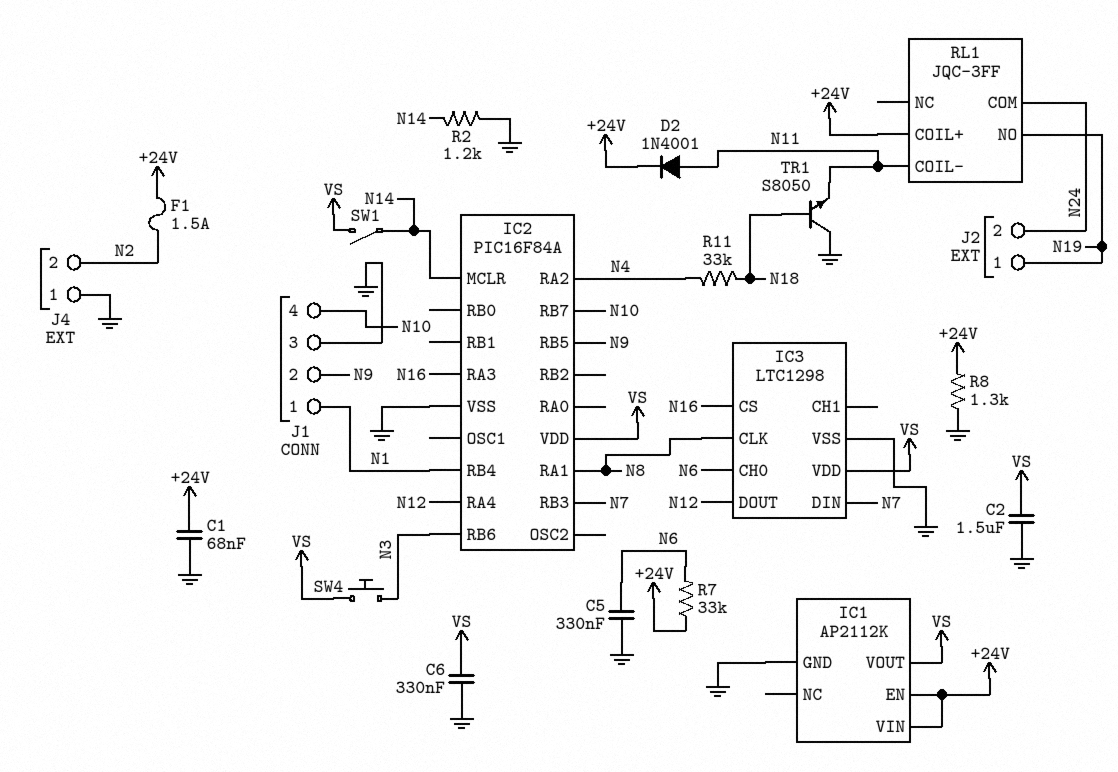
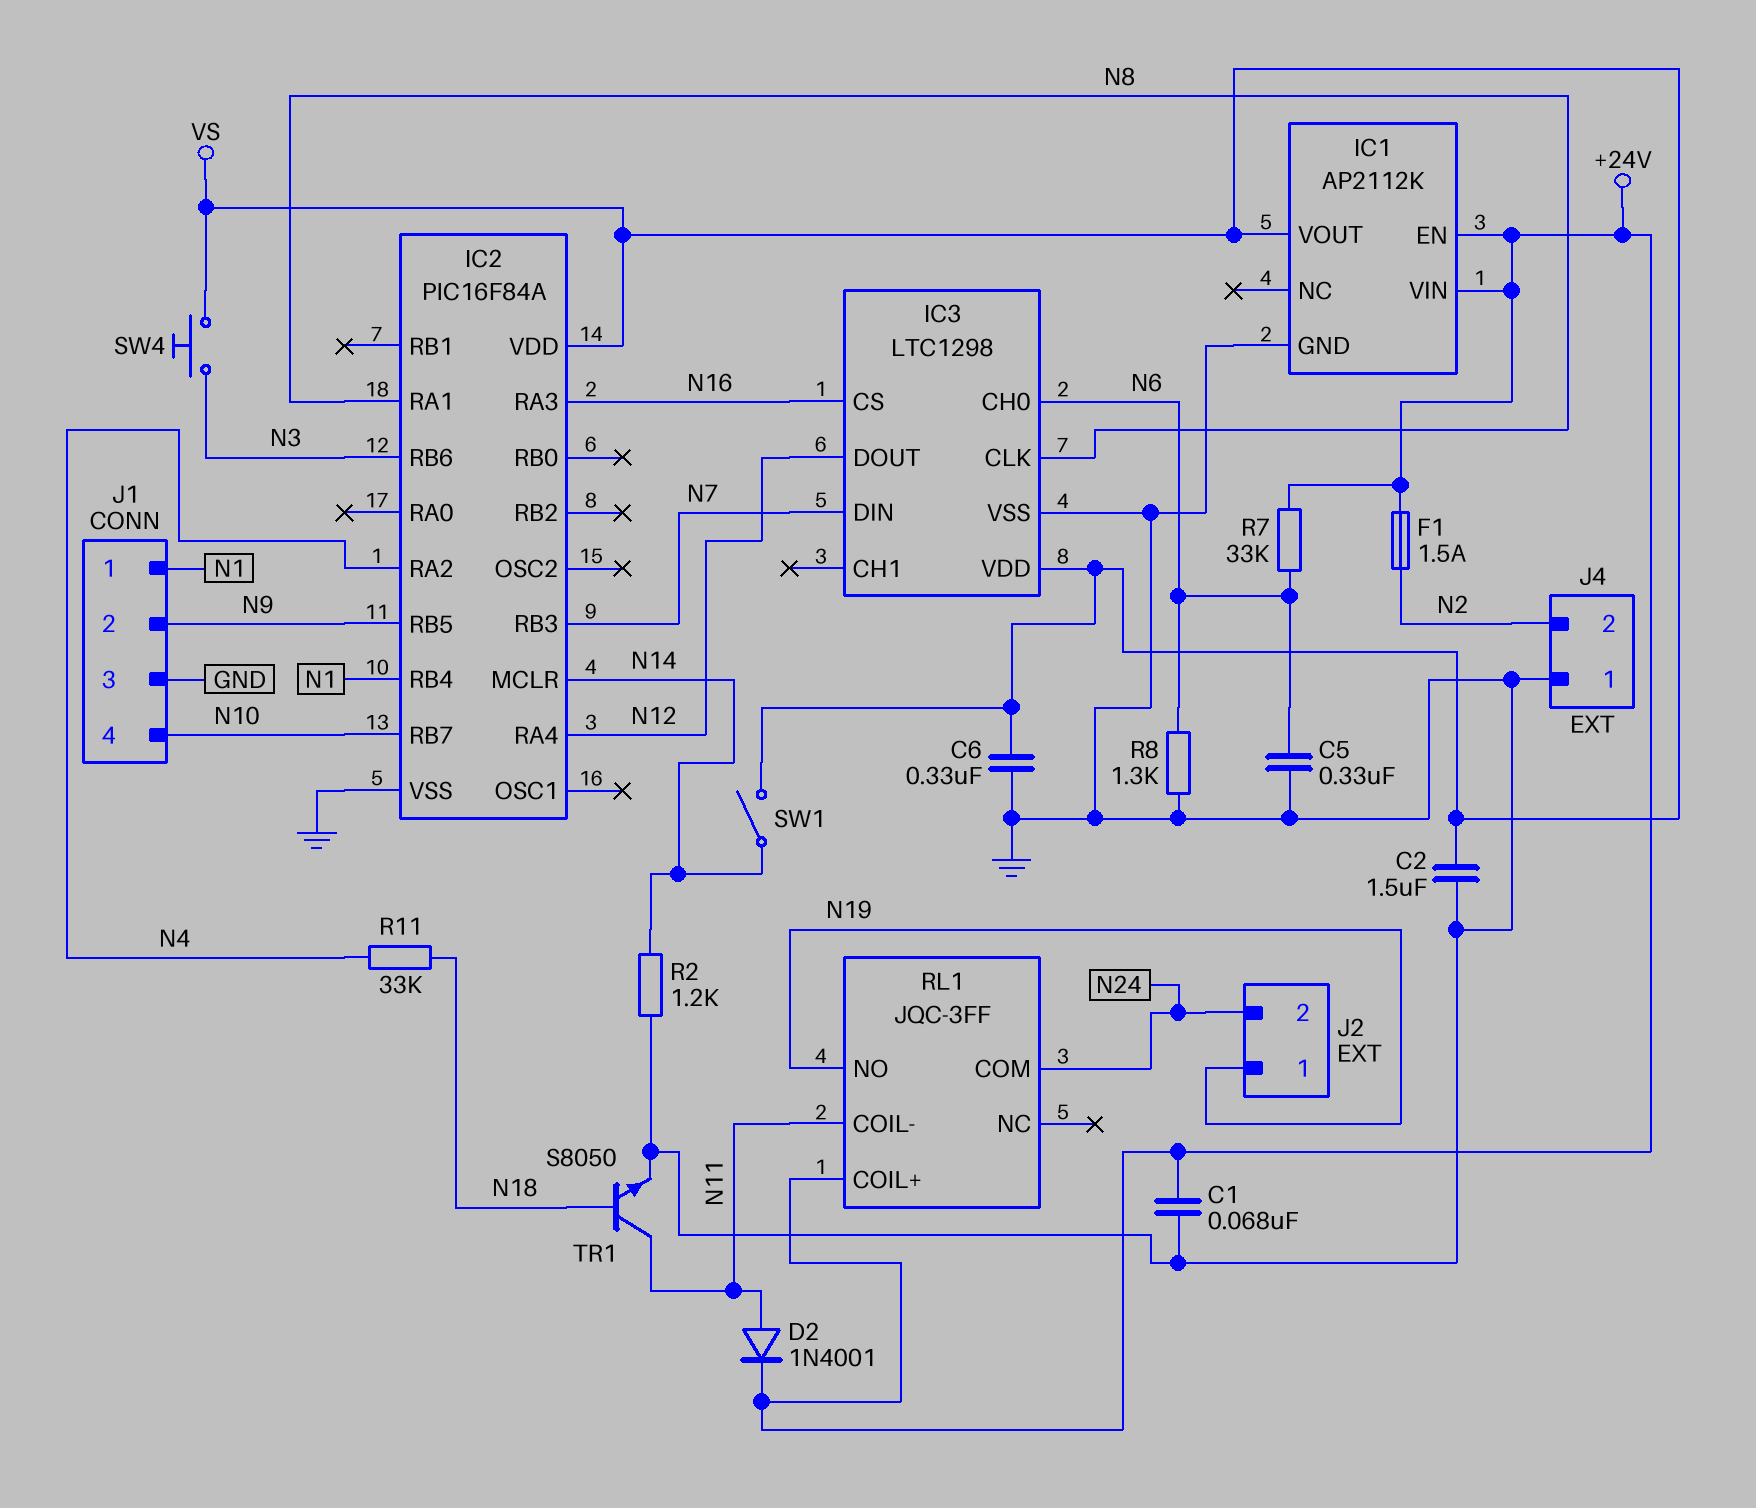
R8: 1.3k (+24V, GND) -> 1.3k (GND, N6)
TR1: NPN S8050 (B N18, C GND, E N11) -> NPN S8050 (B N18, C N11, E GND)

